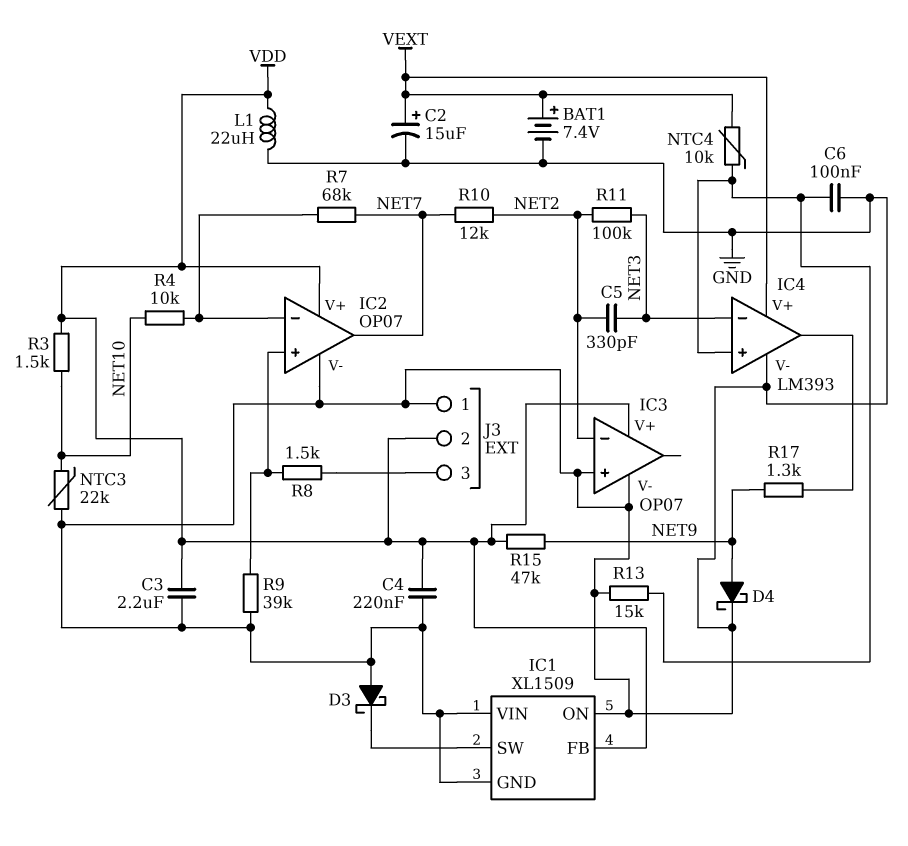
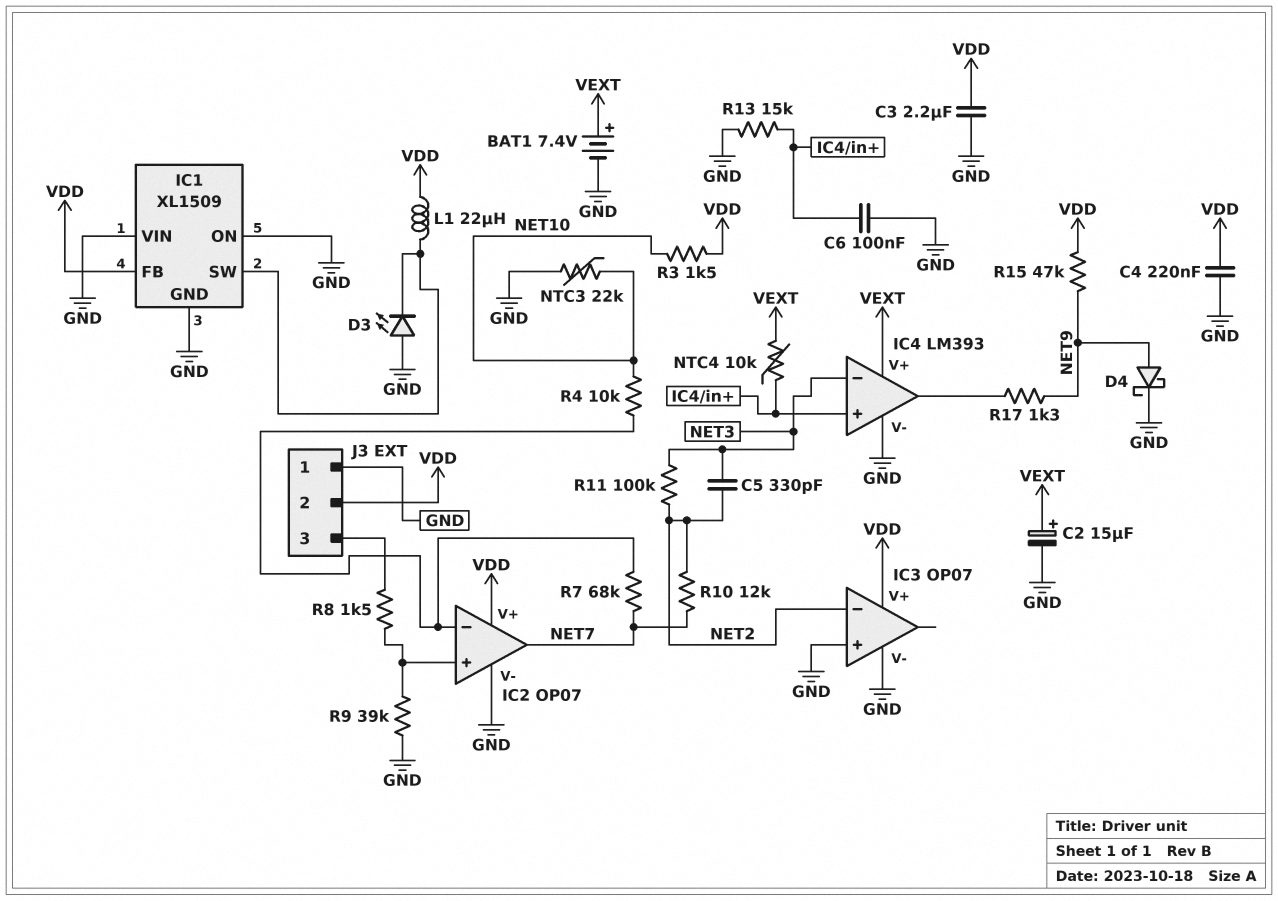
D3: schottky (A GND, K IC1/SW) -> LED (A GND, K IC1/SW)
L1: 22uH (GND, VDD) -> 22uH (IC1/SW, VDD)

